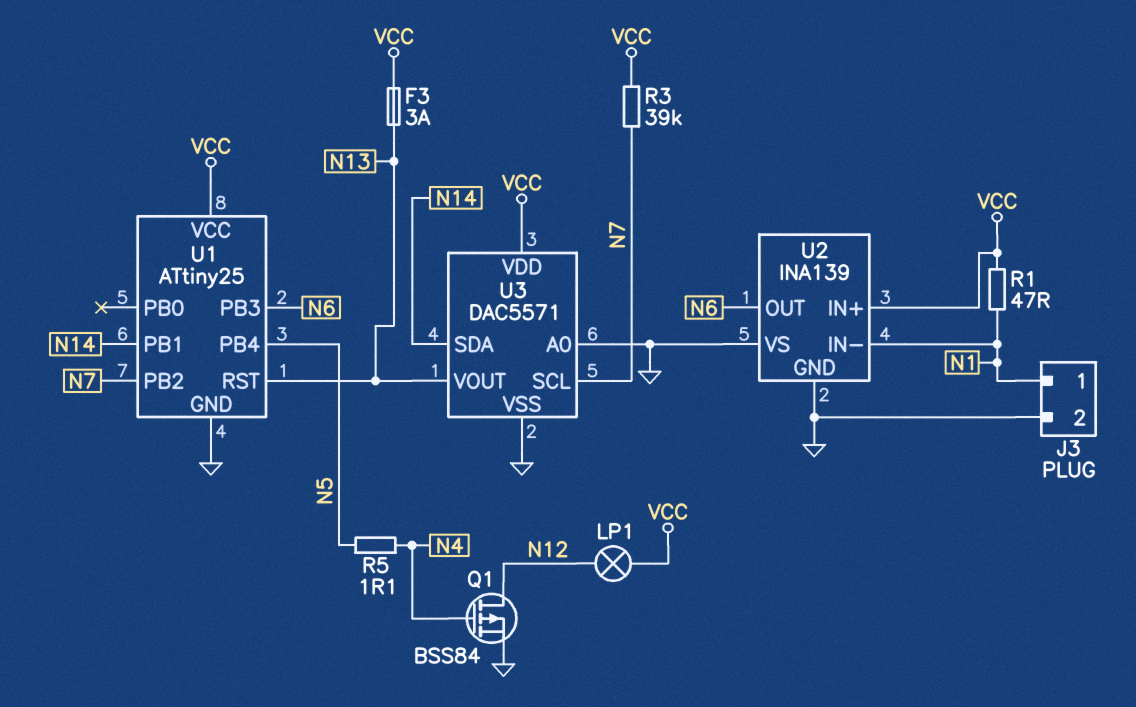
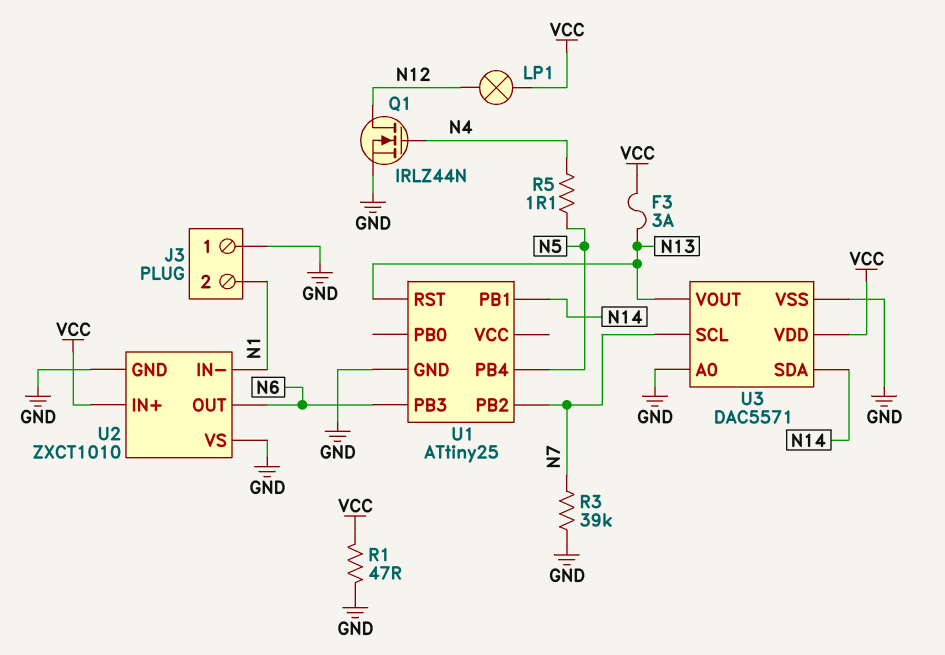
J3 pin 1: N1 -> GND
J3 pin 2: GND -> N1
Q1: PMOS BSS84 (G N4, D N12, S GND) -> NMOS IRLZ44N (G N4, D N12, S GND)
R1: 47 (N1, VCC) -> 47 (GND, VCC)
R3: 39k (N7, VCC) -> 39k (GND, N7)
U1 pin VCC: VCC -> none
U2: INA139 -> ZXCT1010

